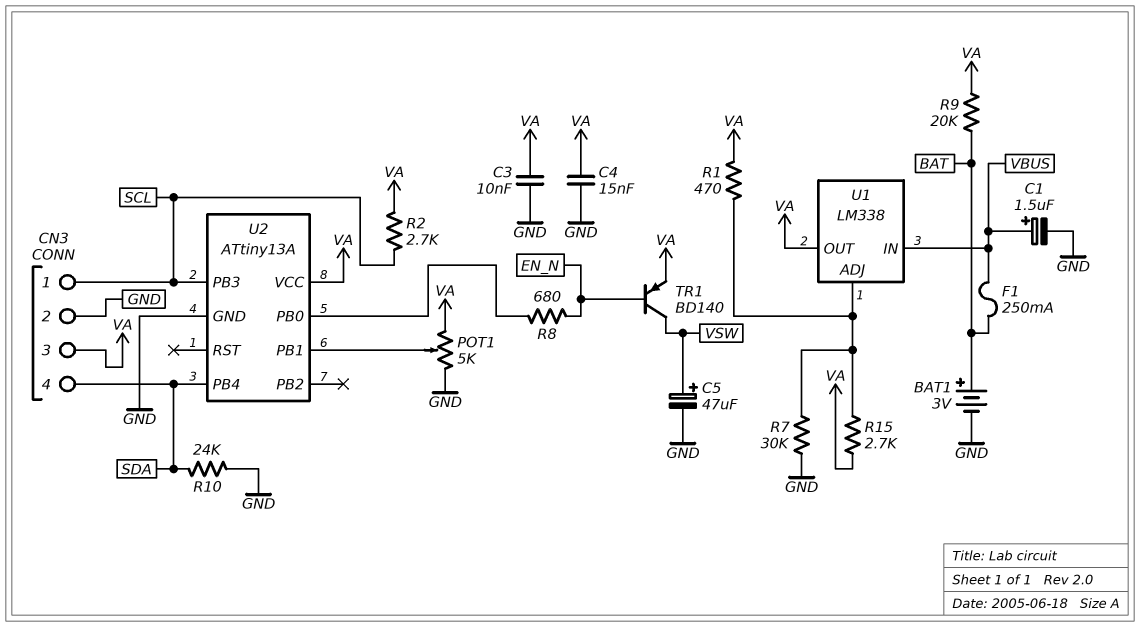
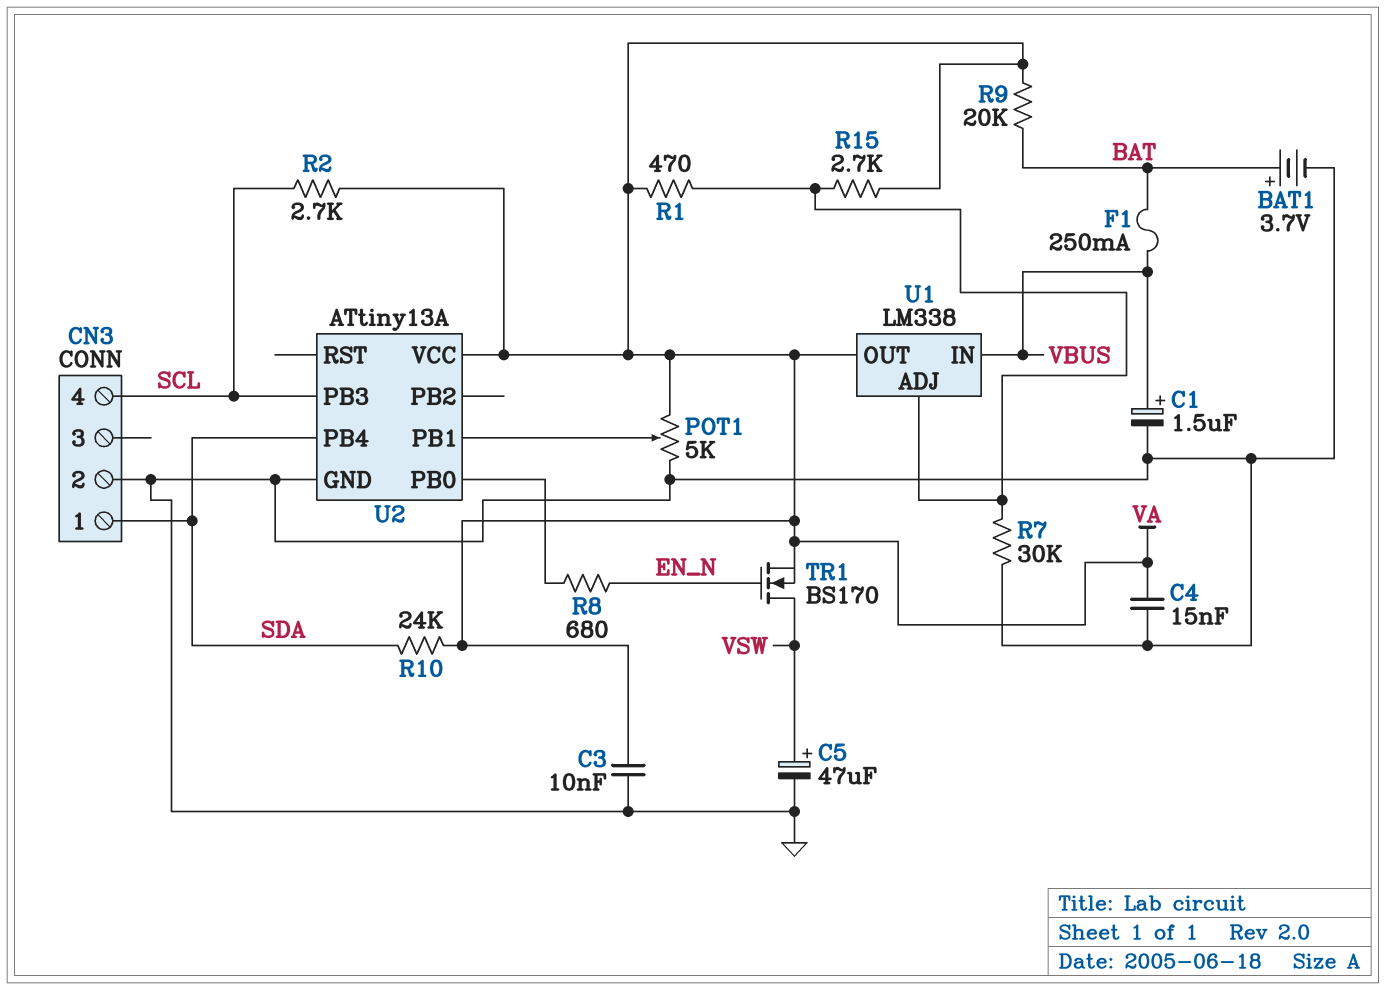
BAT1: 3V (plus BAT, minus GND) -> 3.7V (plus BAT, minus GND)
CN3 pin 1: SCL -> SDA
CN3 pin 3: VA -> none
CN3 pin 4: SDA -> SCL
R10: 24k (GND, SDA) -> 24k (SDA, VA)
TR1: PNP BD140 (B EN_N, C VSW, E VA) -> NMOS BS170 (G EN_N, D VSW, S VA)

